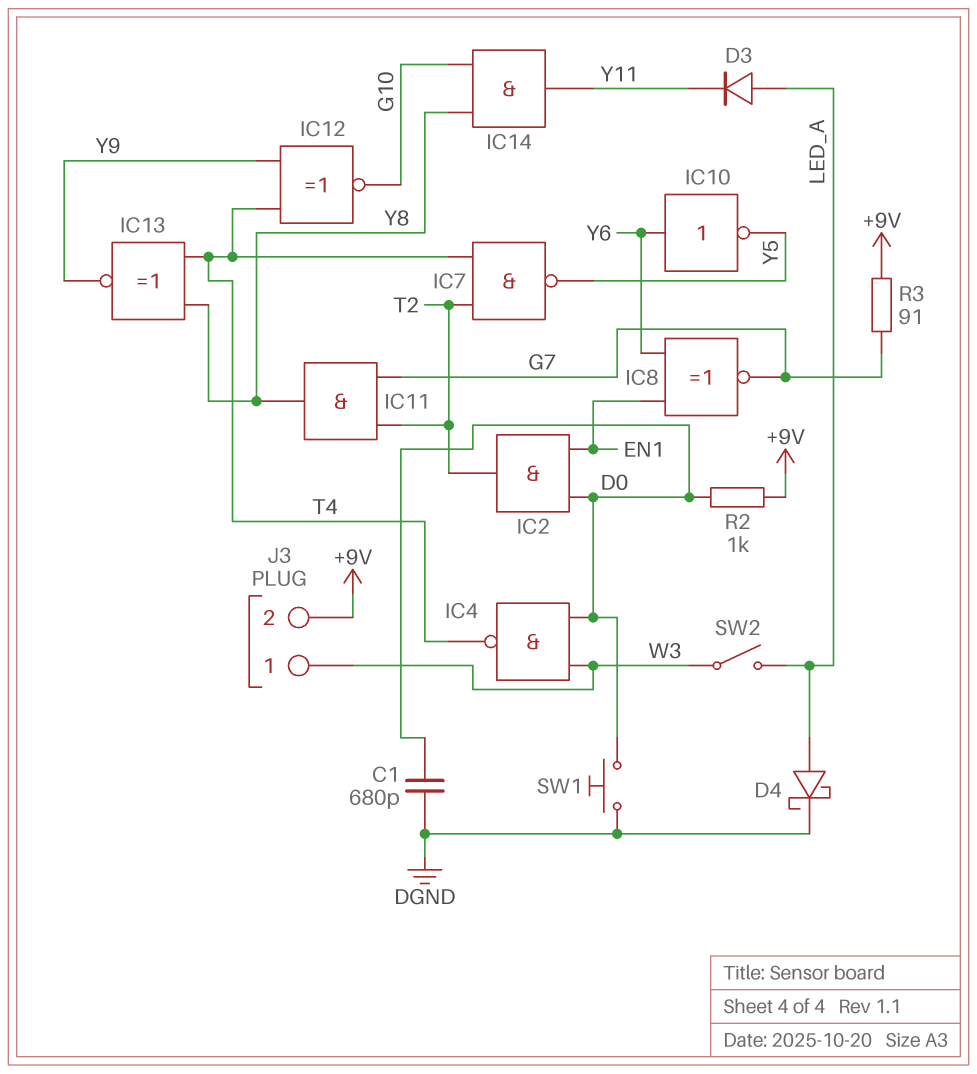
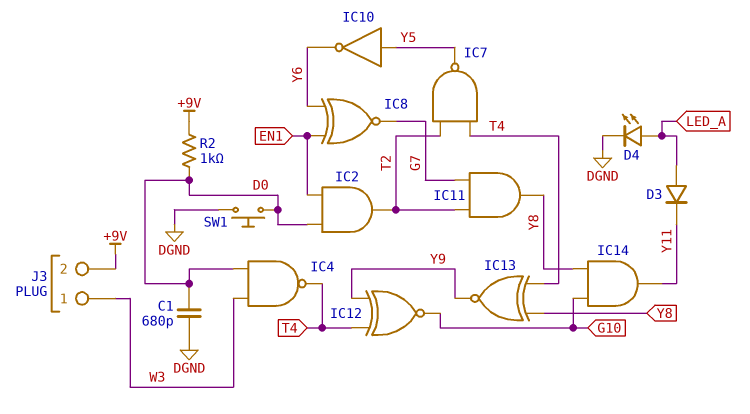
D4: schottky (A LED_A, K DGND) -> LED (A LED_A, K DGND)
IC10: NOT (in Y6, out Y5) -> NOT (in Y5, out Y6)
R3: 91 (+9V, G7) -> none
SW2: switch (LED_A, W3) -> none

